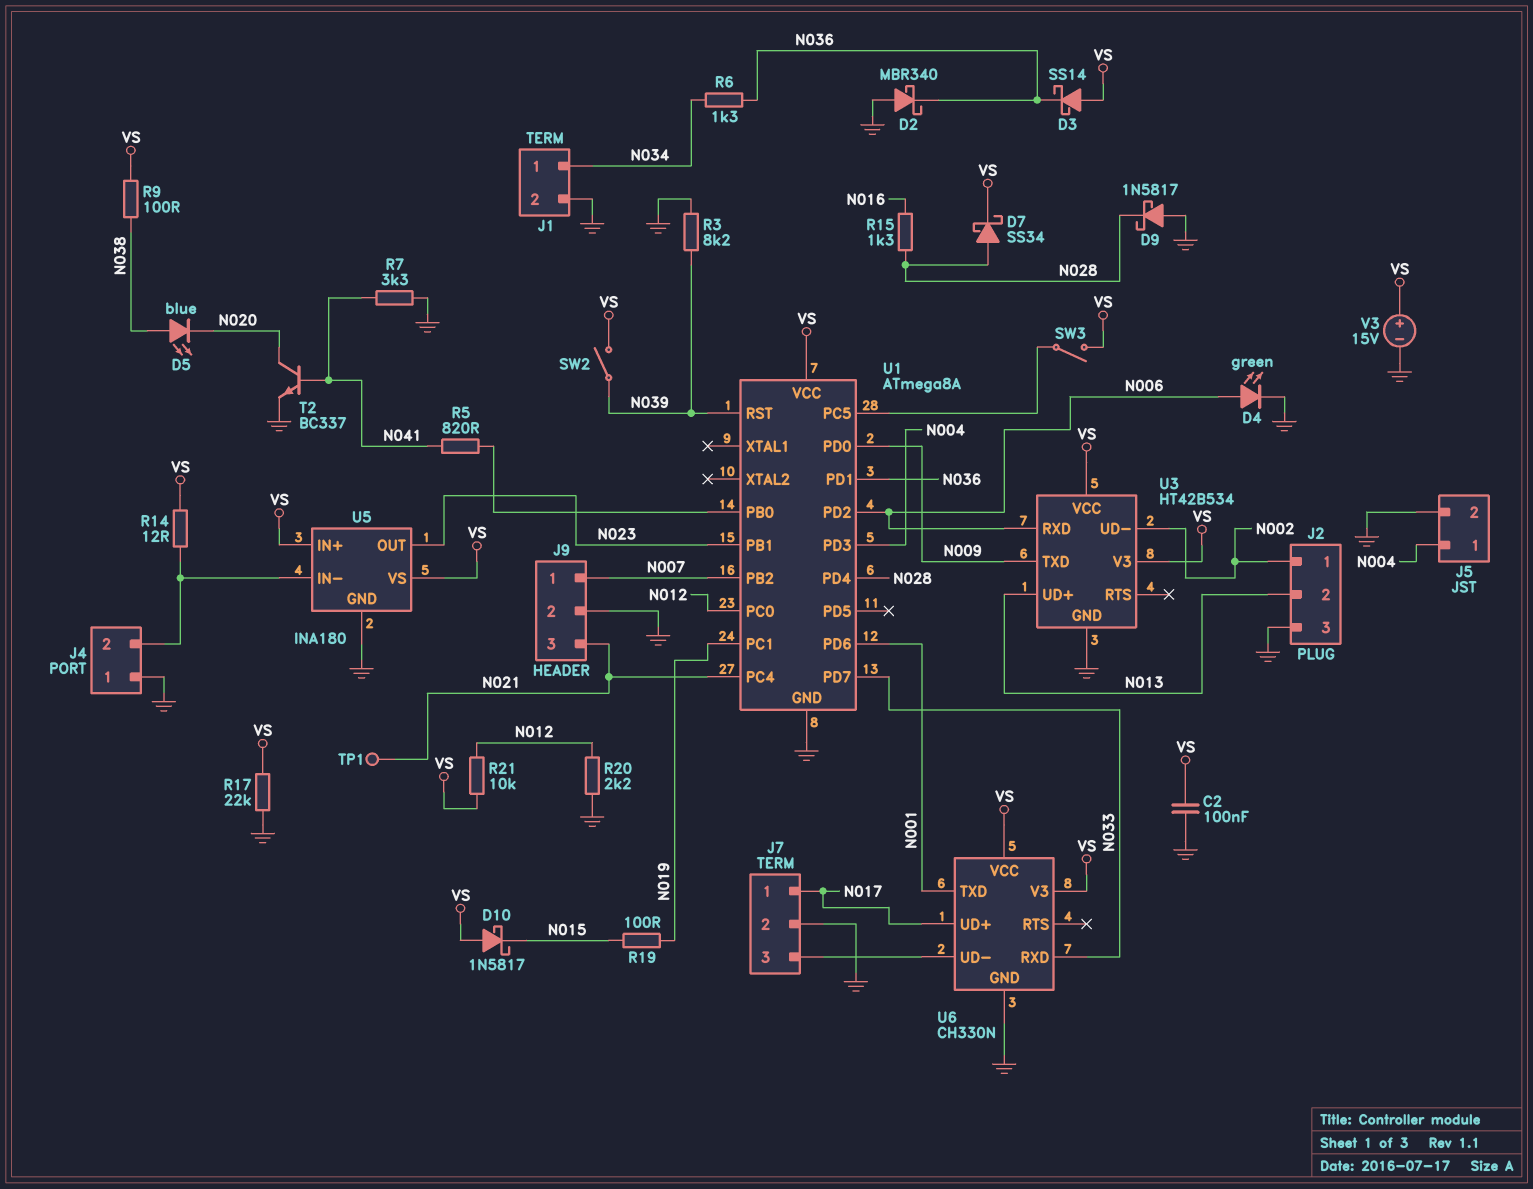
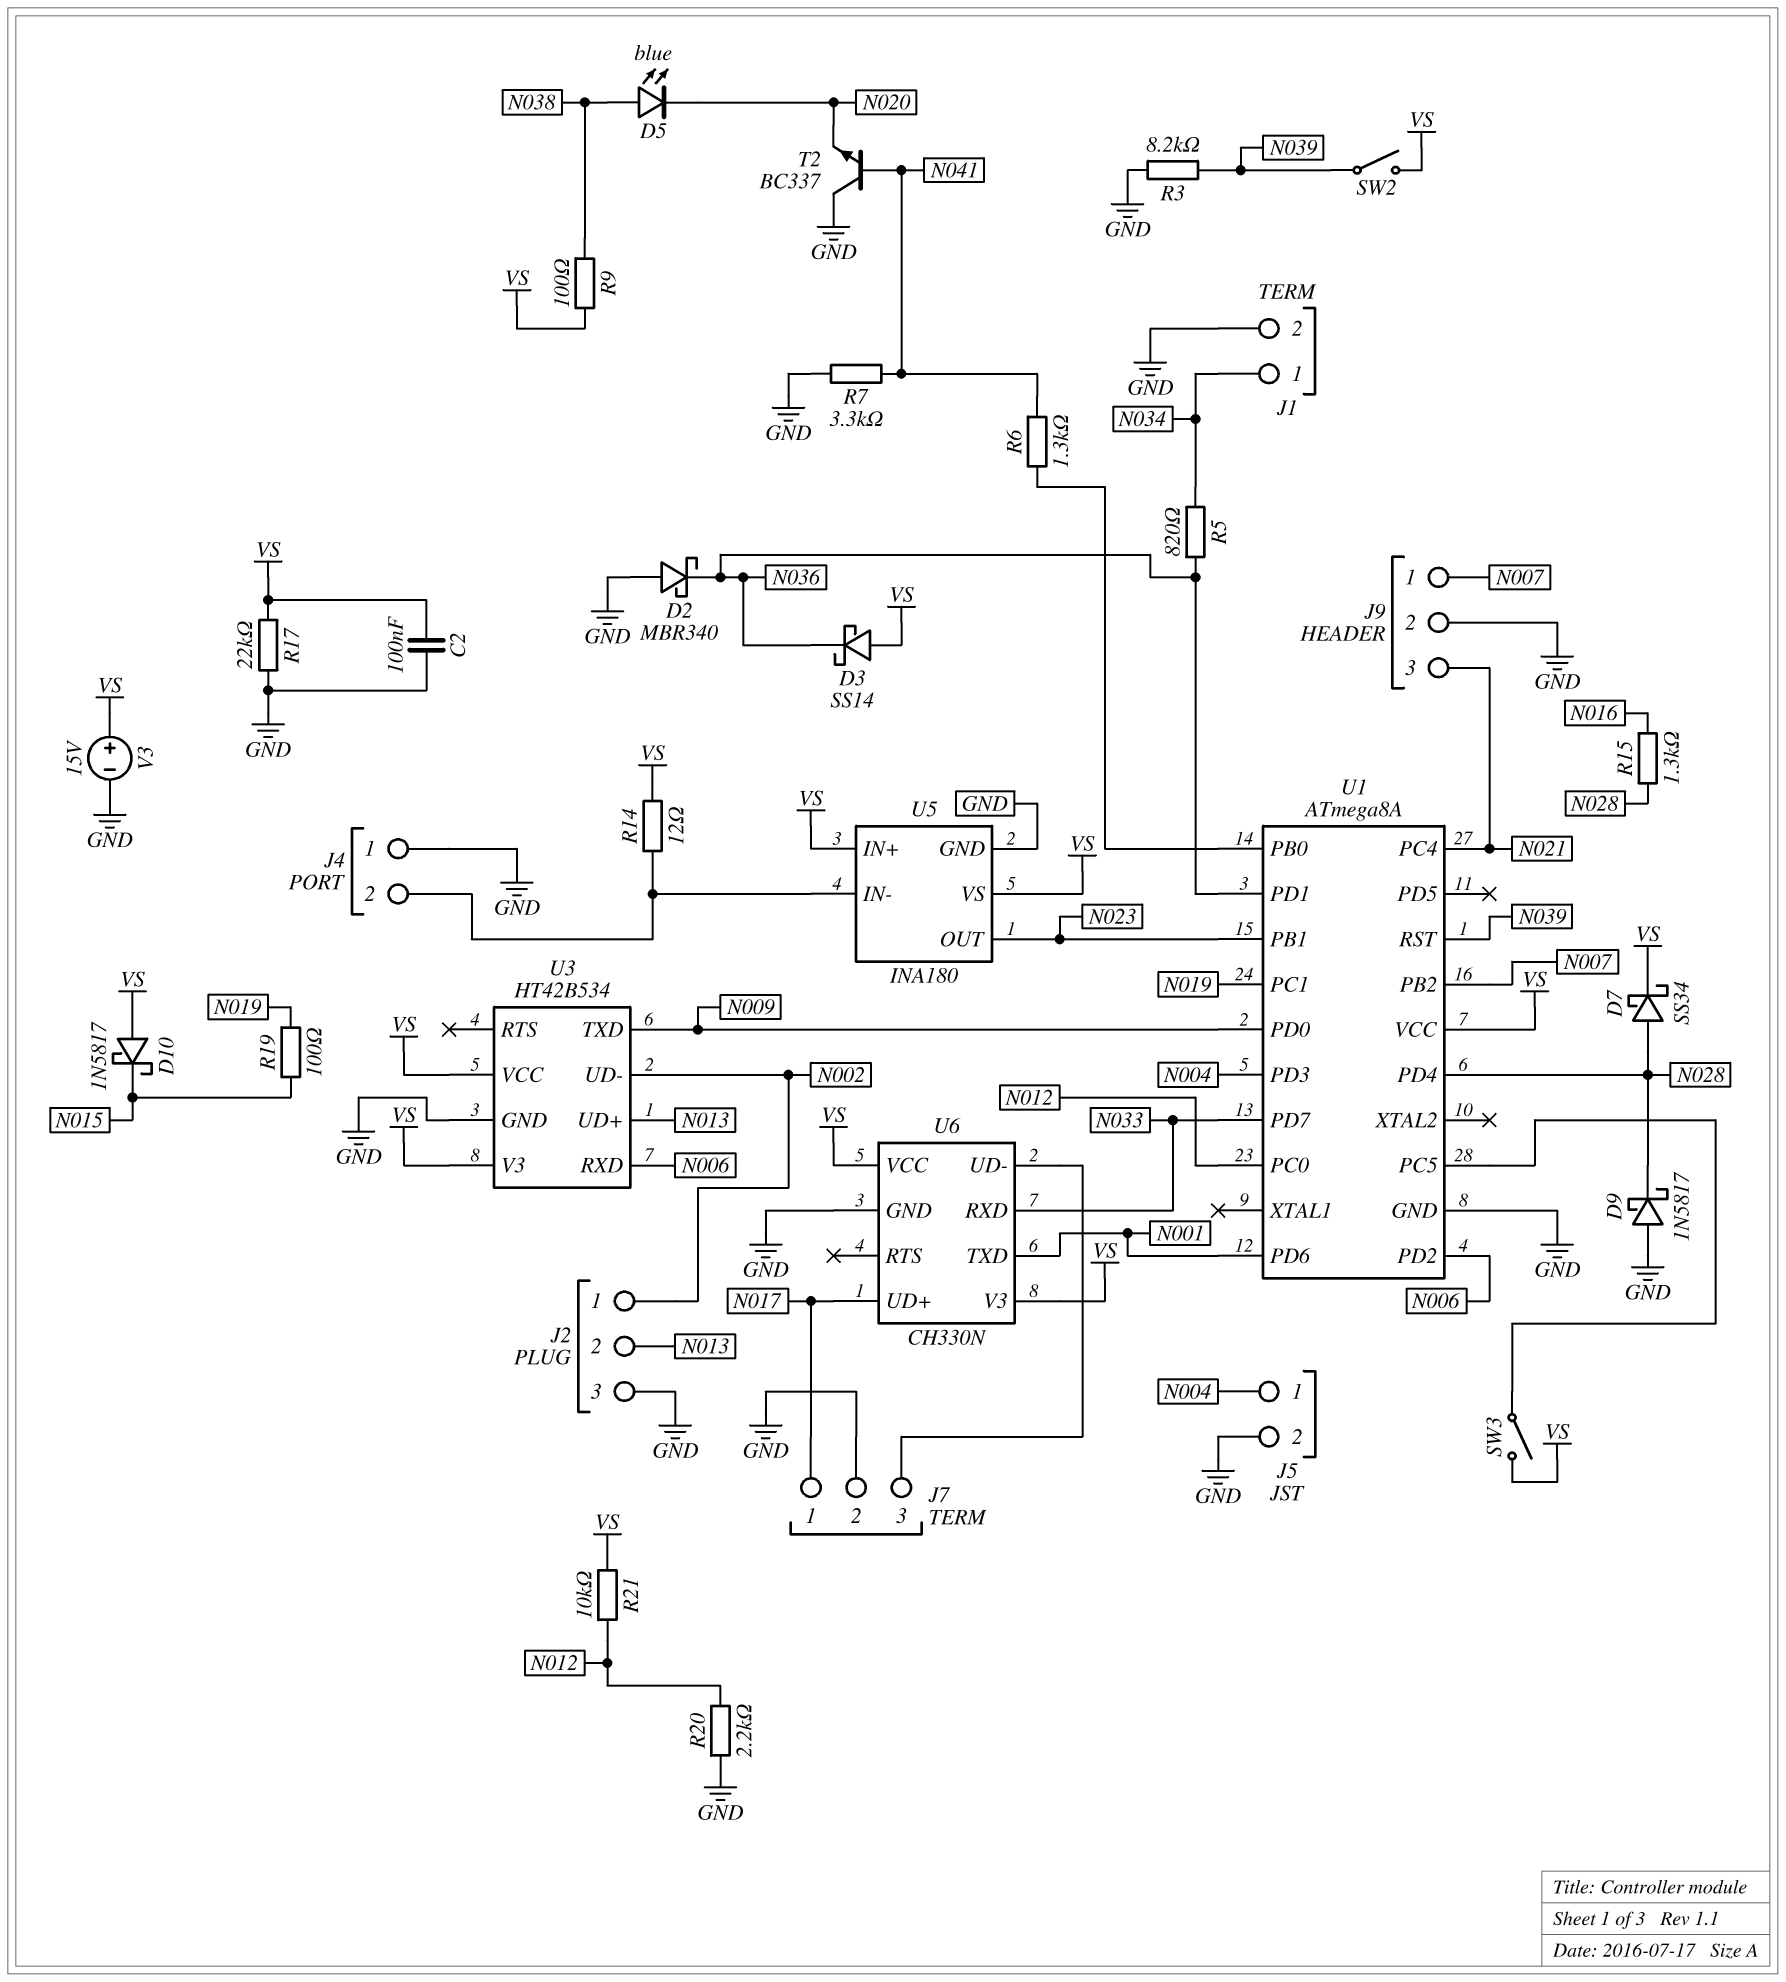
D4: LED green (A N006, K GND) -> none
R5: 820 (N041, U1/PB0) -> 820 (N034, N036)
R6: 1.3k (N034, N036) -> 1.3k (N041, U1/PB0)
T2: NPN BC337 (B N041, C N020, E GND) -> NPN BC337 (B N041, C GND, E N020)
TP1: test point (N021) -> none

